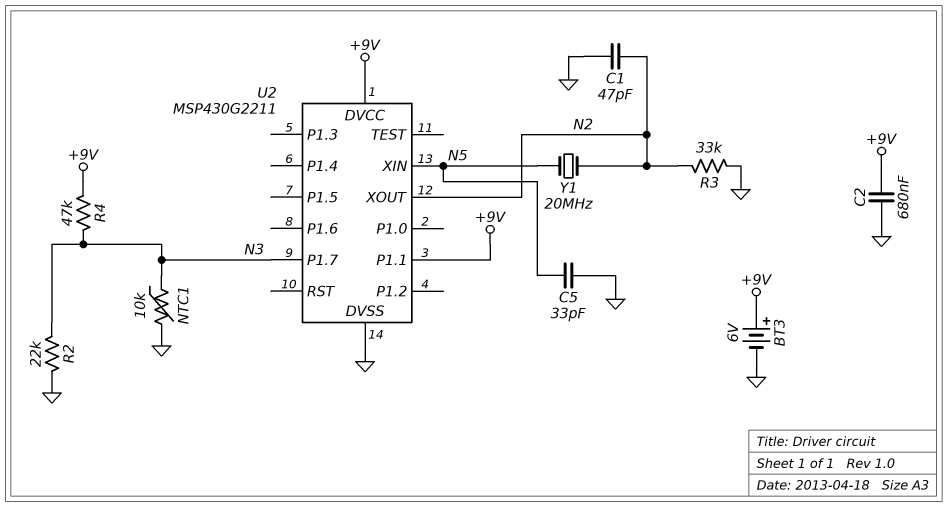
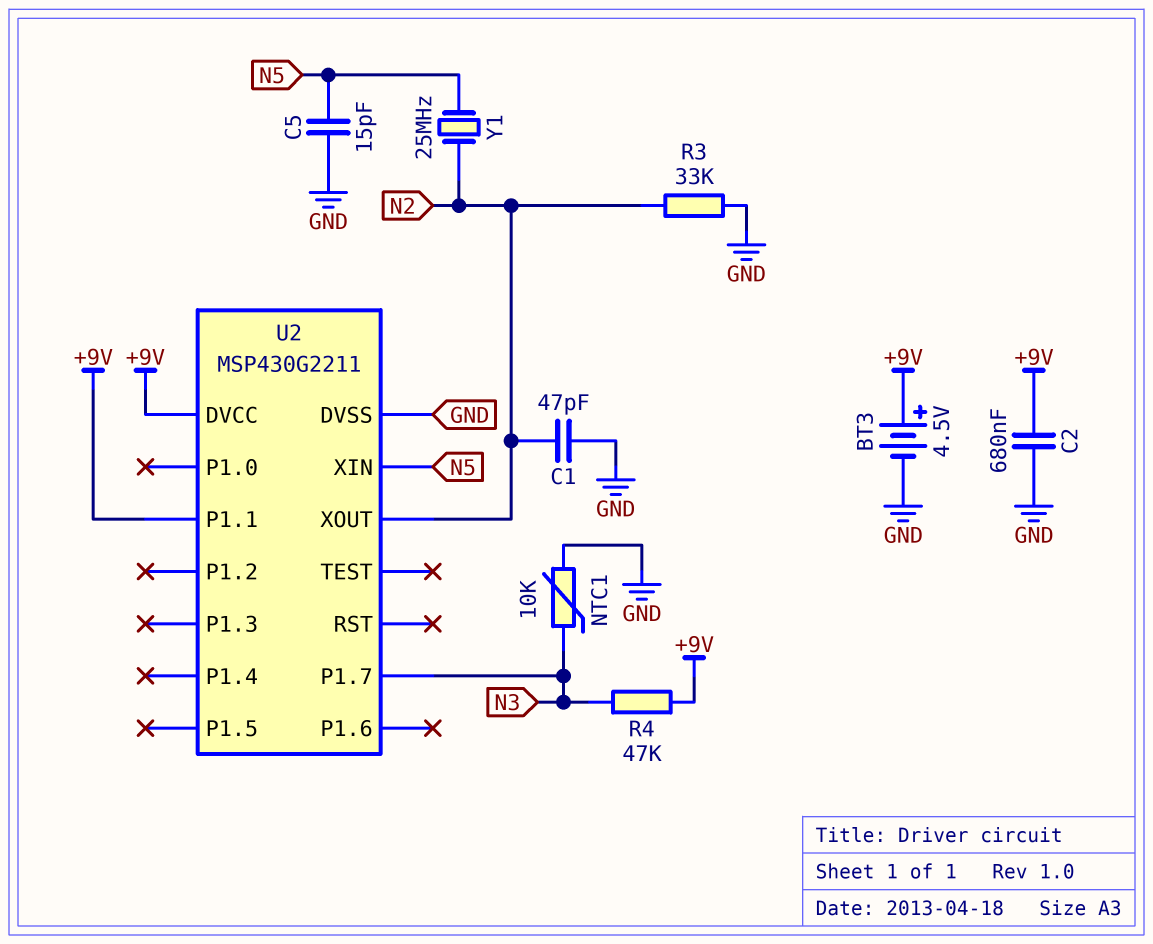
BT3: 6V (plus +9V, minus GND) -> 4.5V (plus +9V, minus GND)
C5: 33pF (GND, N5) -> 15pF (GND, N5)
R2: 22k (GND, N3) -> none
Y1: 20MHz (N2, N5) -> 25MHz (N2, N5)

